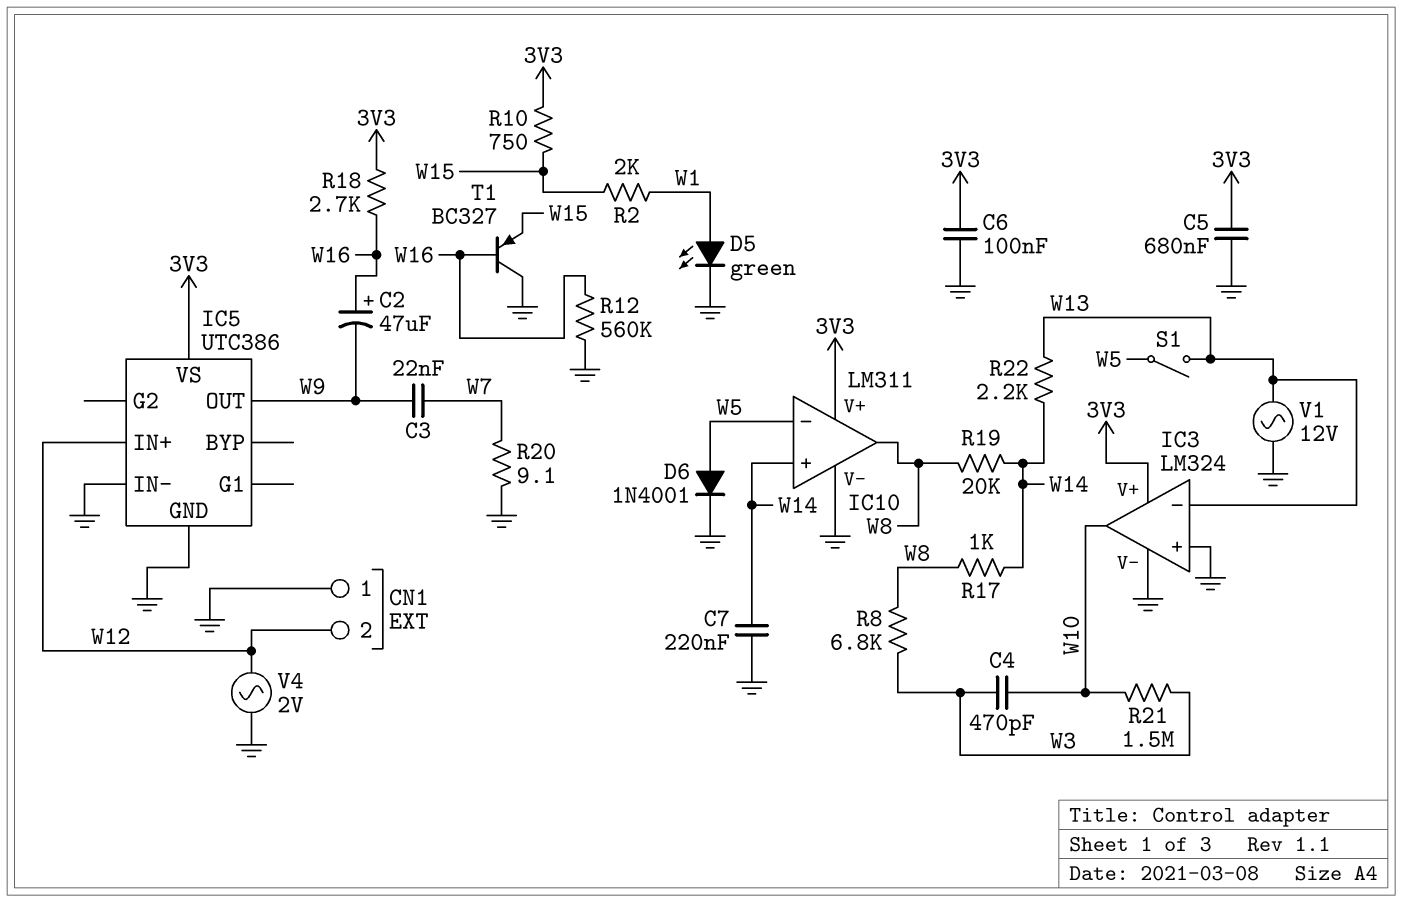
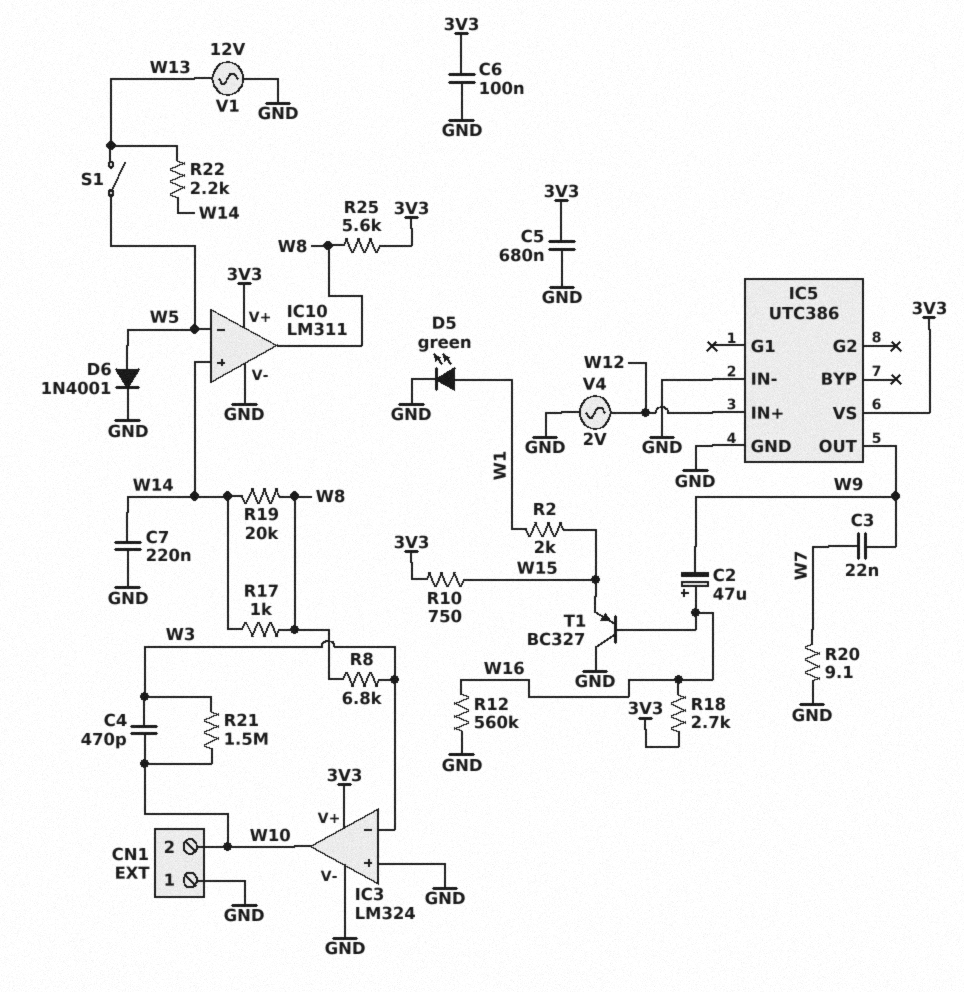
CN1 pin 2: W12 -> W10
IC3 pin in-: W13 -> W3
R25: none -> 5.6k (3V3, W8)

